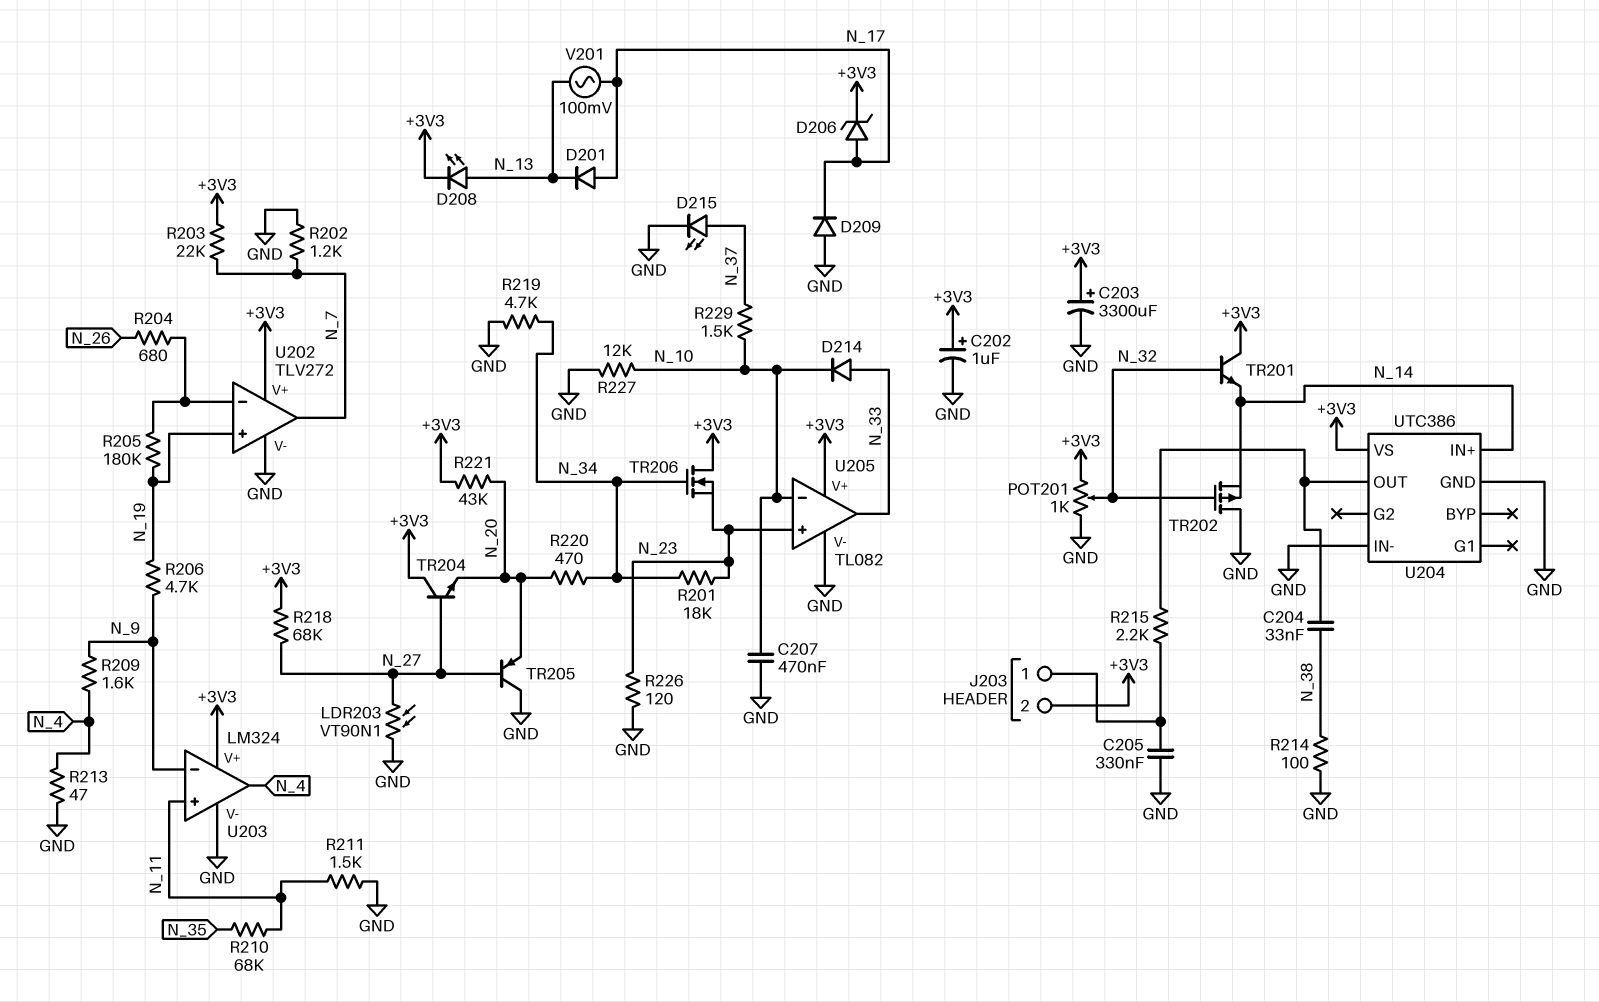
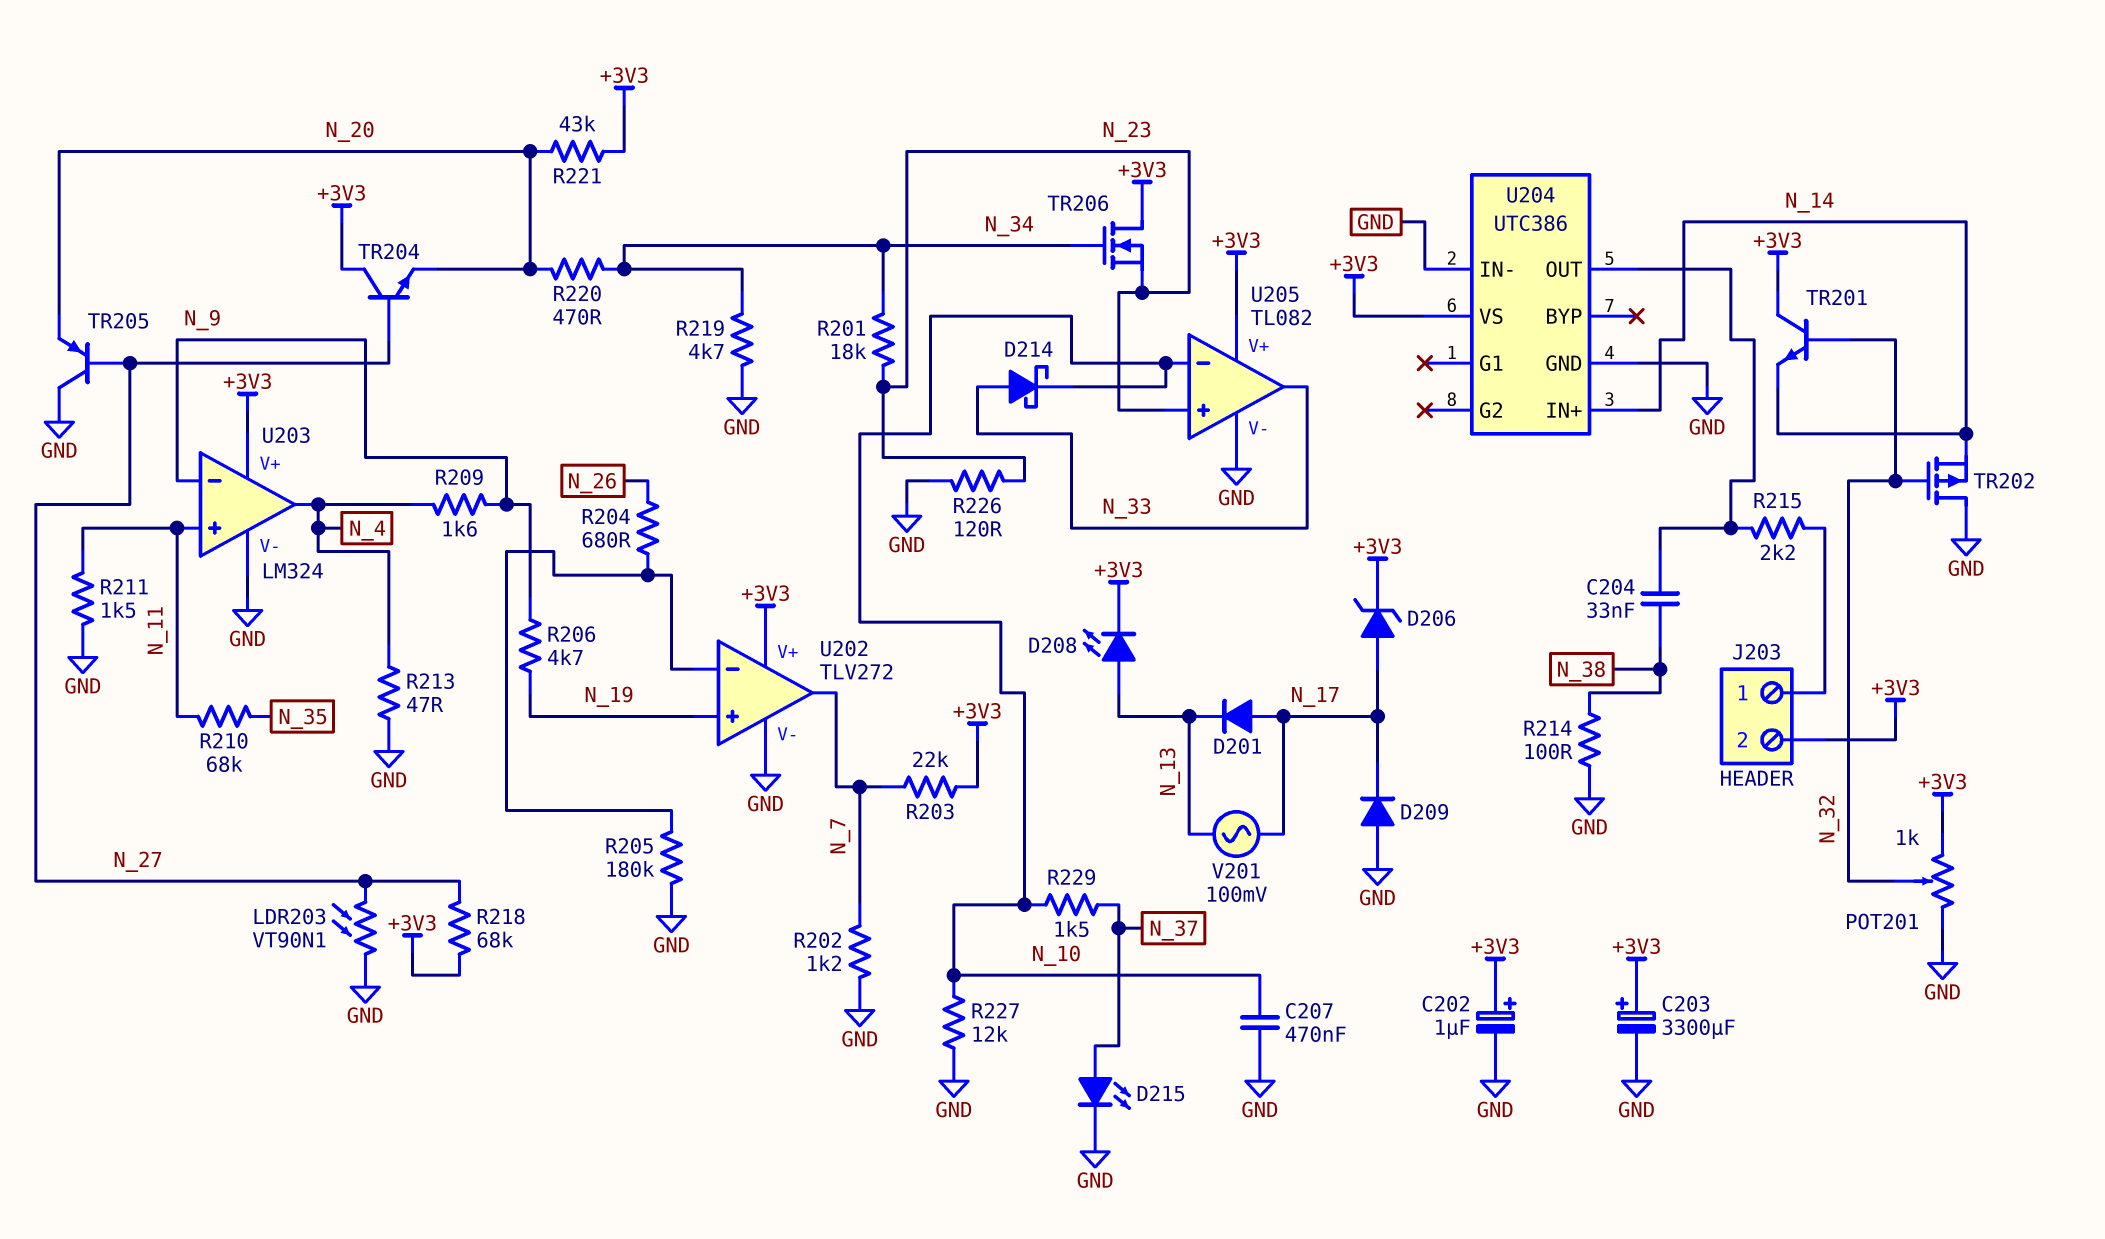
C205: 330nF (GND, J203/1) -> none
D214: diode (A N_33, K N_10) -> schottky (A N_33, K N_10)
R205: 180k (N_19, U202/in-) -> 180k (GND, U202/in-)

